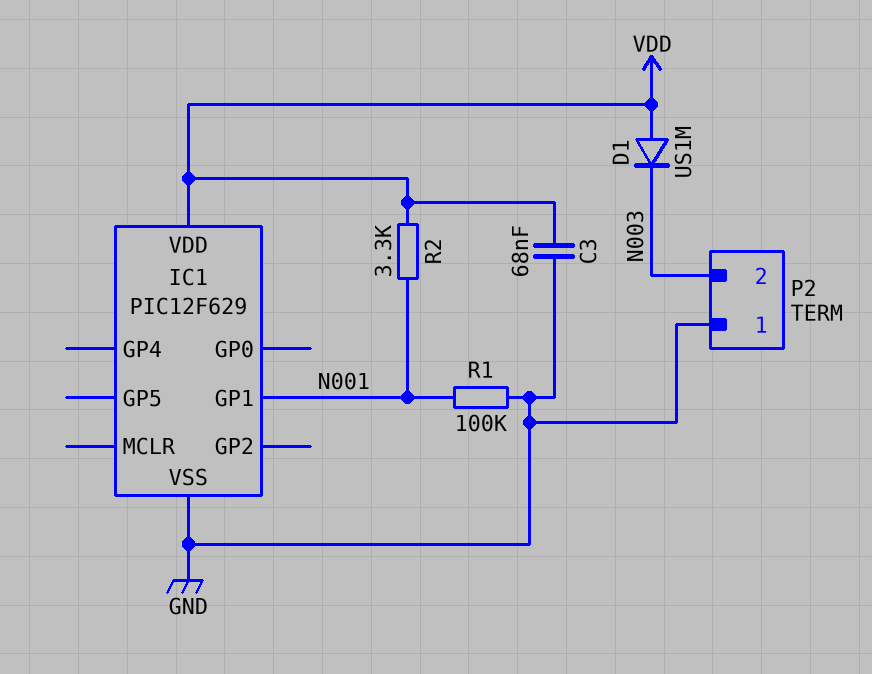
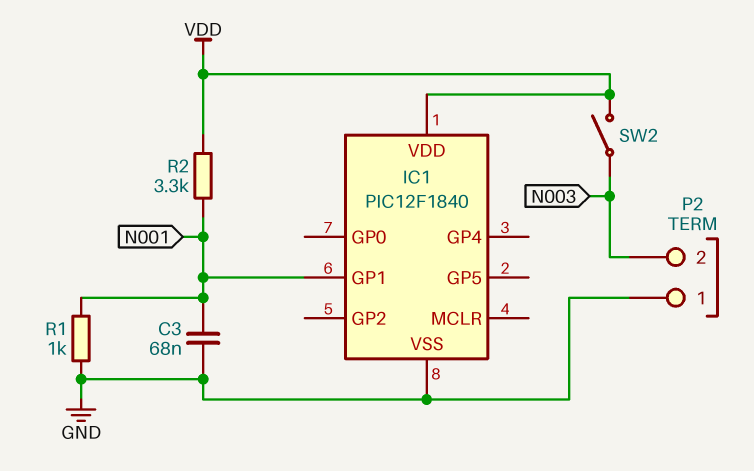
C3: 68nF (GND, VDD) -> 68nF (GND, N001)
D1: diode US1M (A VDD, K N003) -> none
IC1: PIC12F629 -> PIC12F1840
R1: 100k (GND, N001) -> 1k (GND, N001)
SW2: none -> switch (N003, VDD)

